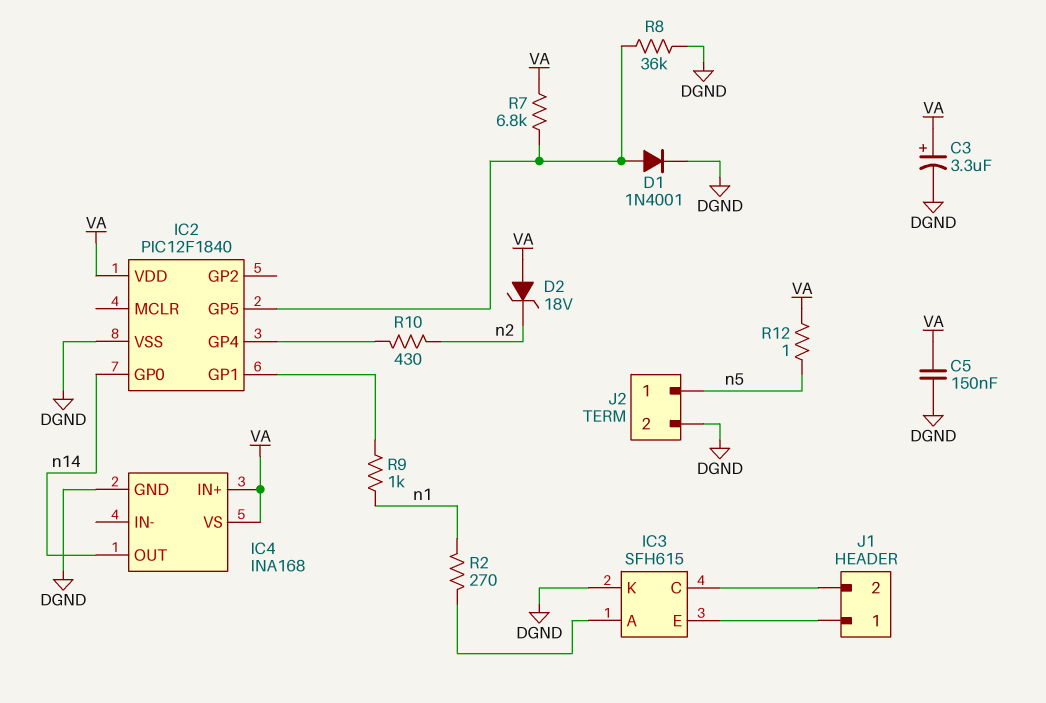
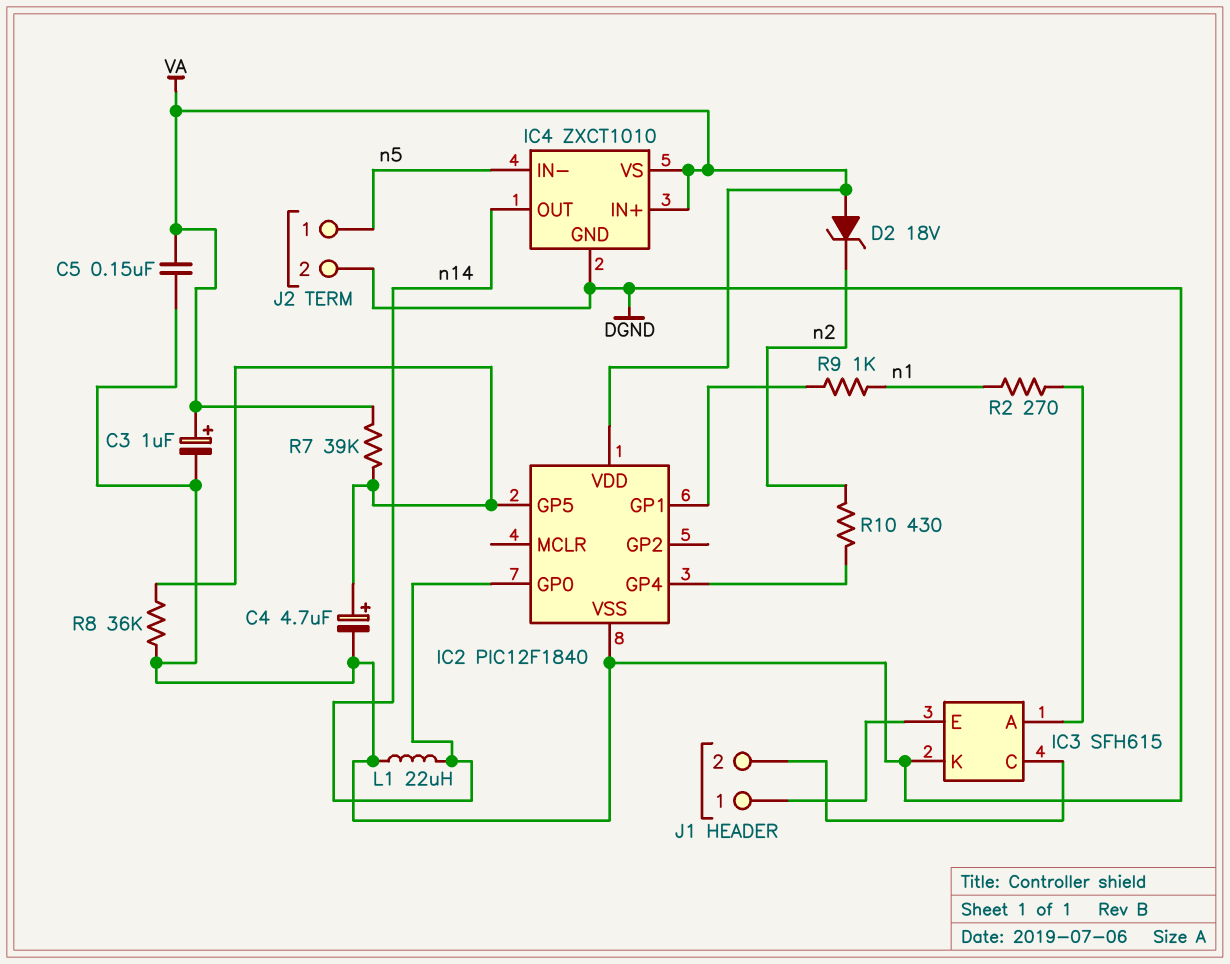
C3: 3.3uF (plus VA, minus DGND) -> 1uF (plus VA, minus DGND)
C4: none -> 4.7uF (plus IC2/GP5, minus DGND)
D1: diode 1N4001 (A IC2/GP5, K DGND) -> none
IC4: INA168 -> ZXCT1010
IC4 pin IN-: none -> n5
L1: none -> 22uH (DGND, n14)
R7: 6.8k (IC2/GP5, VA) -> 39k (IC2/GP5, VA)
R12: 1 (VA, n5) -> none

